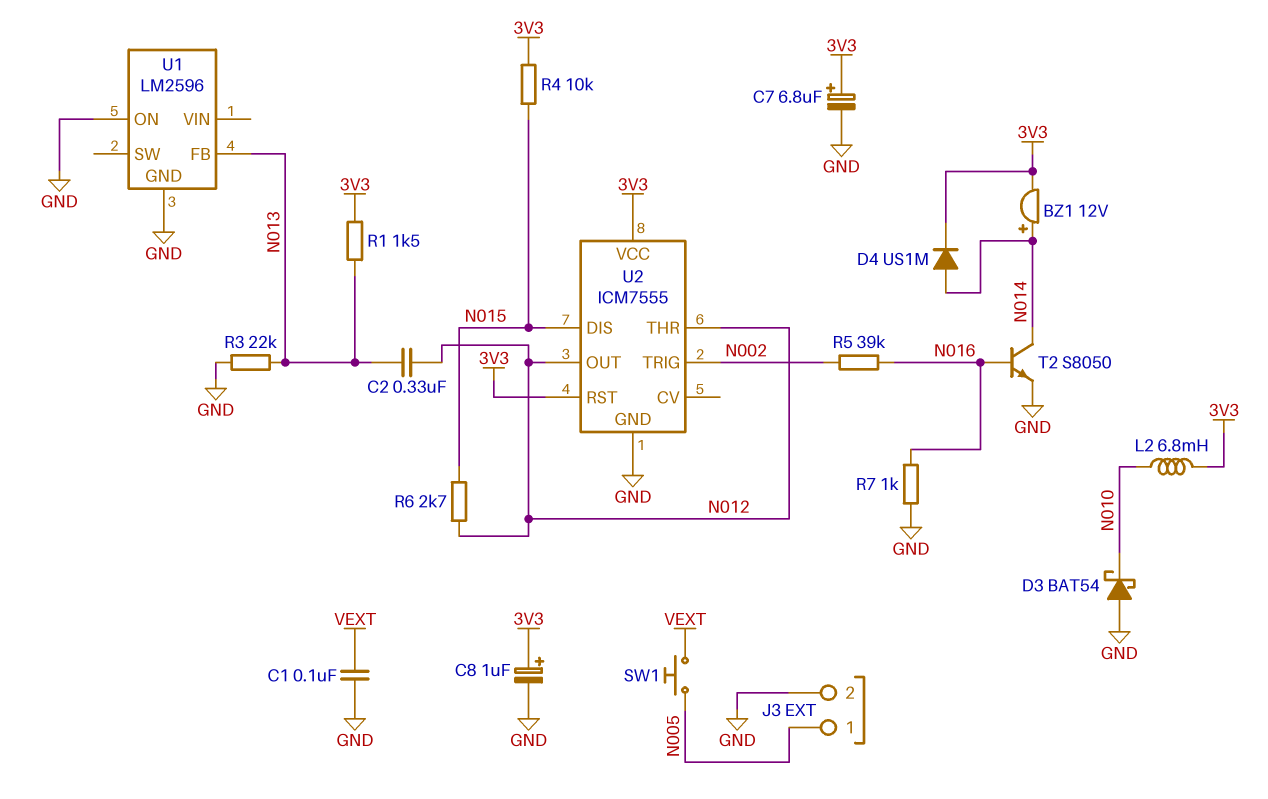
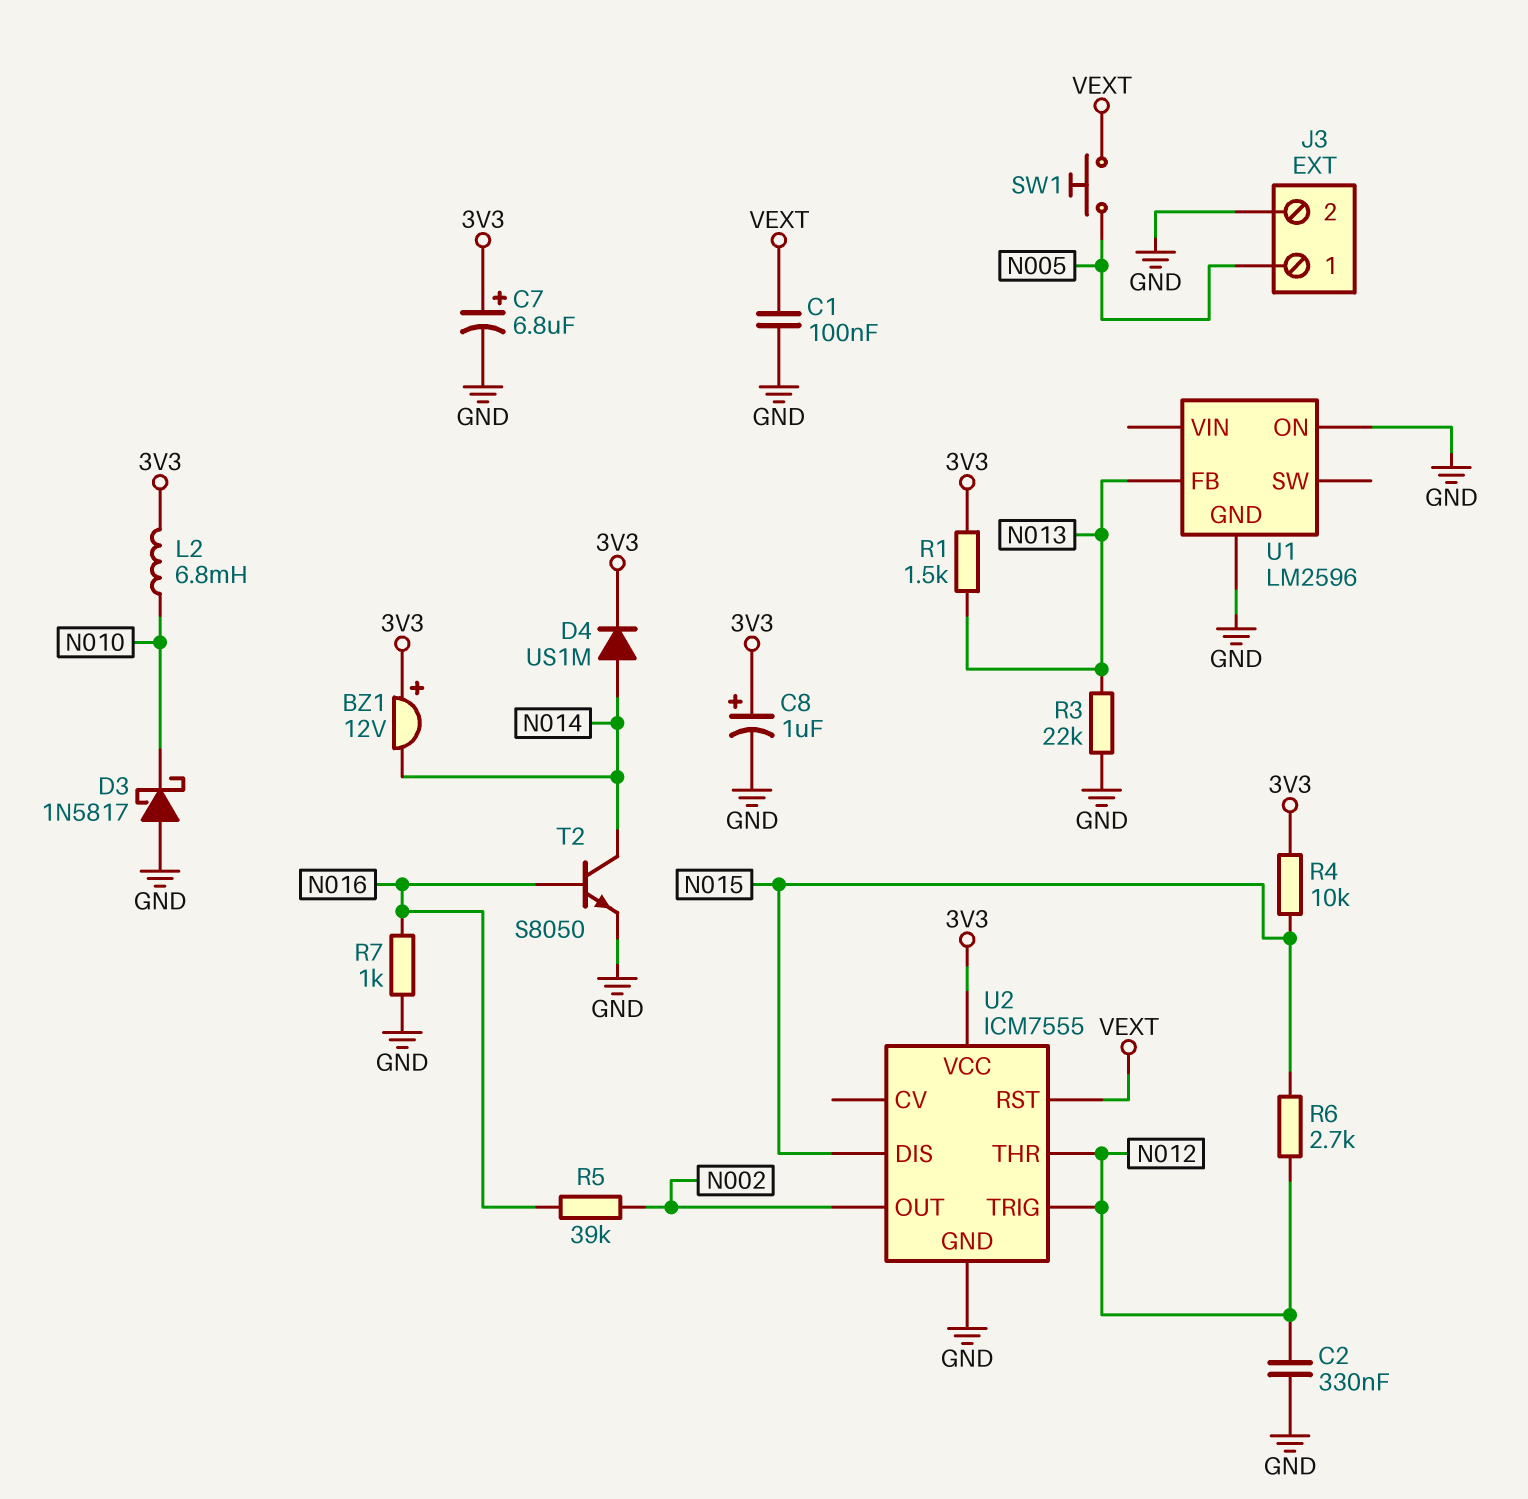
BZ1: buzzer 12V (plus N014, minus 3V3) -> buzzer 12V (plus 3V3, minus N014)
C2: 330nF (N012, N013) -> 330nF (GND, N012)
D3: schottky BAT54 (A GND, K N010) -> schottky 1N5817 (A GND, K N010)
U2 pin OUT: N012 -> N002
U2 pin RST: 3V3 -> VEXT
U2 pin TRIG: N002 -> N012

